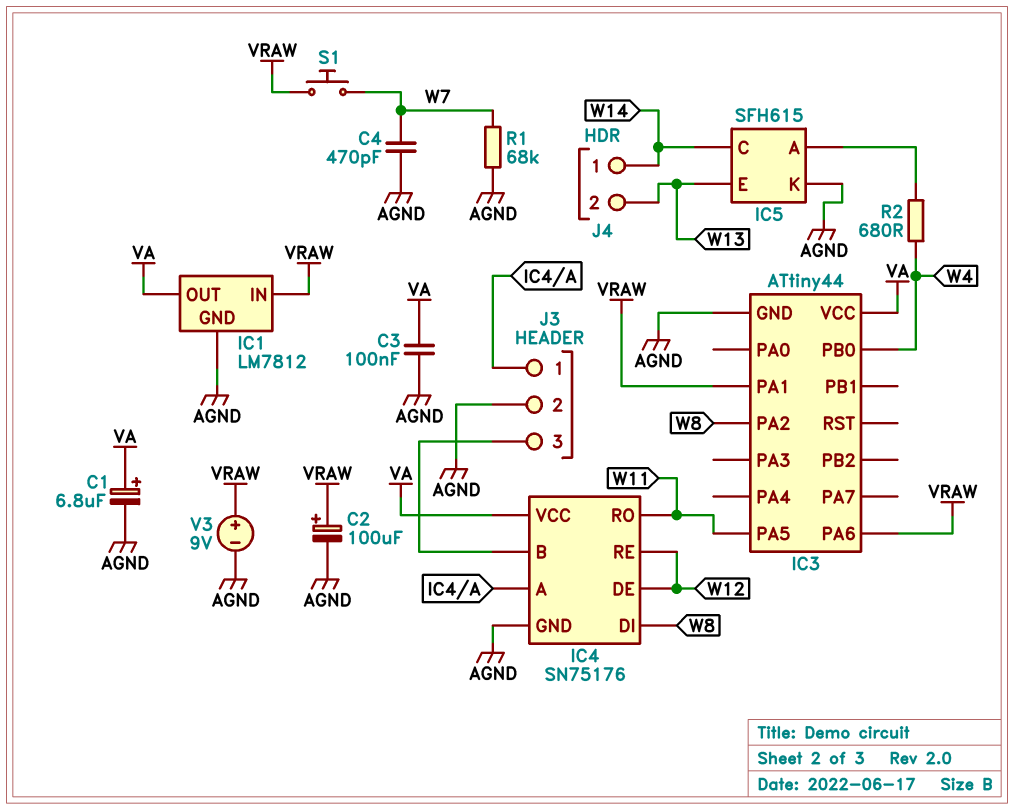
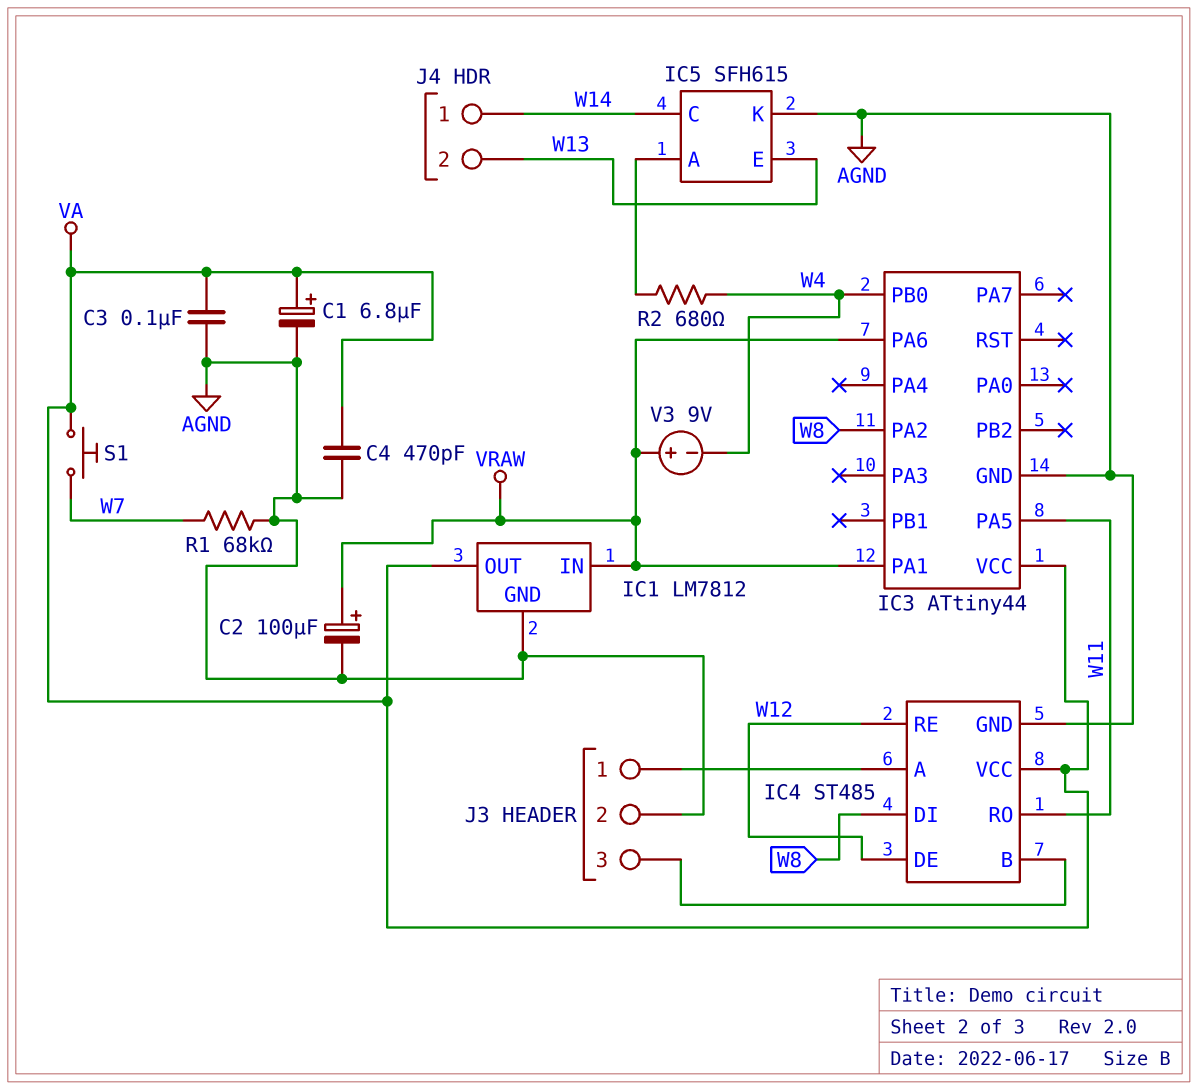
C4: 470pF (AGND, W7) -> 470pF (AGND, VA)
IC4: SN75176 -> ST485
S1: button (VRAW, W7) -> button (VA, W7)
V3: 9V (plus VRAW, minus AGND) -> 9V (plus VRAW, minus W4)

